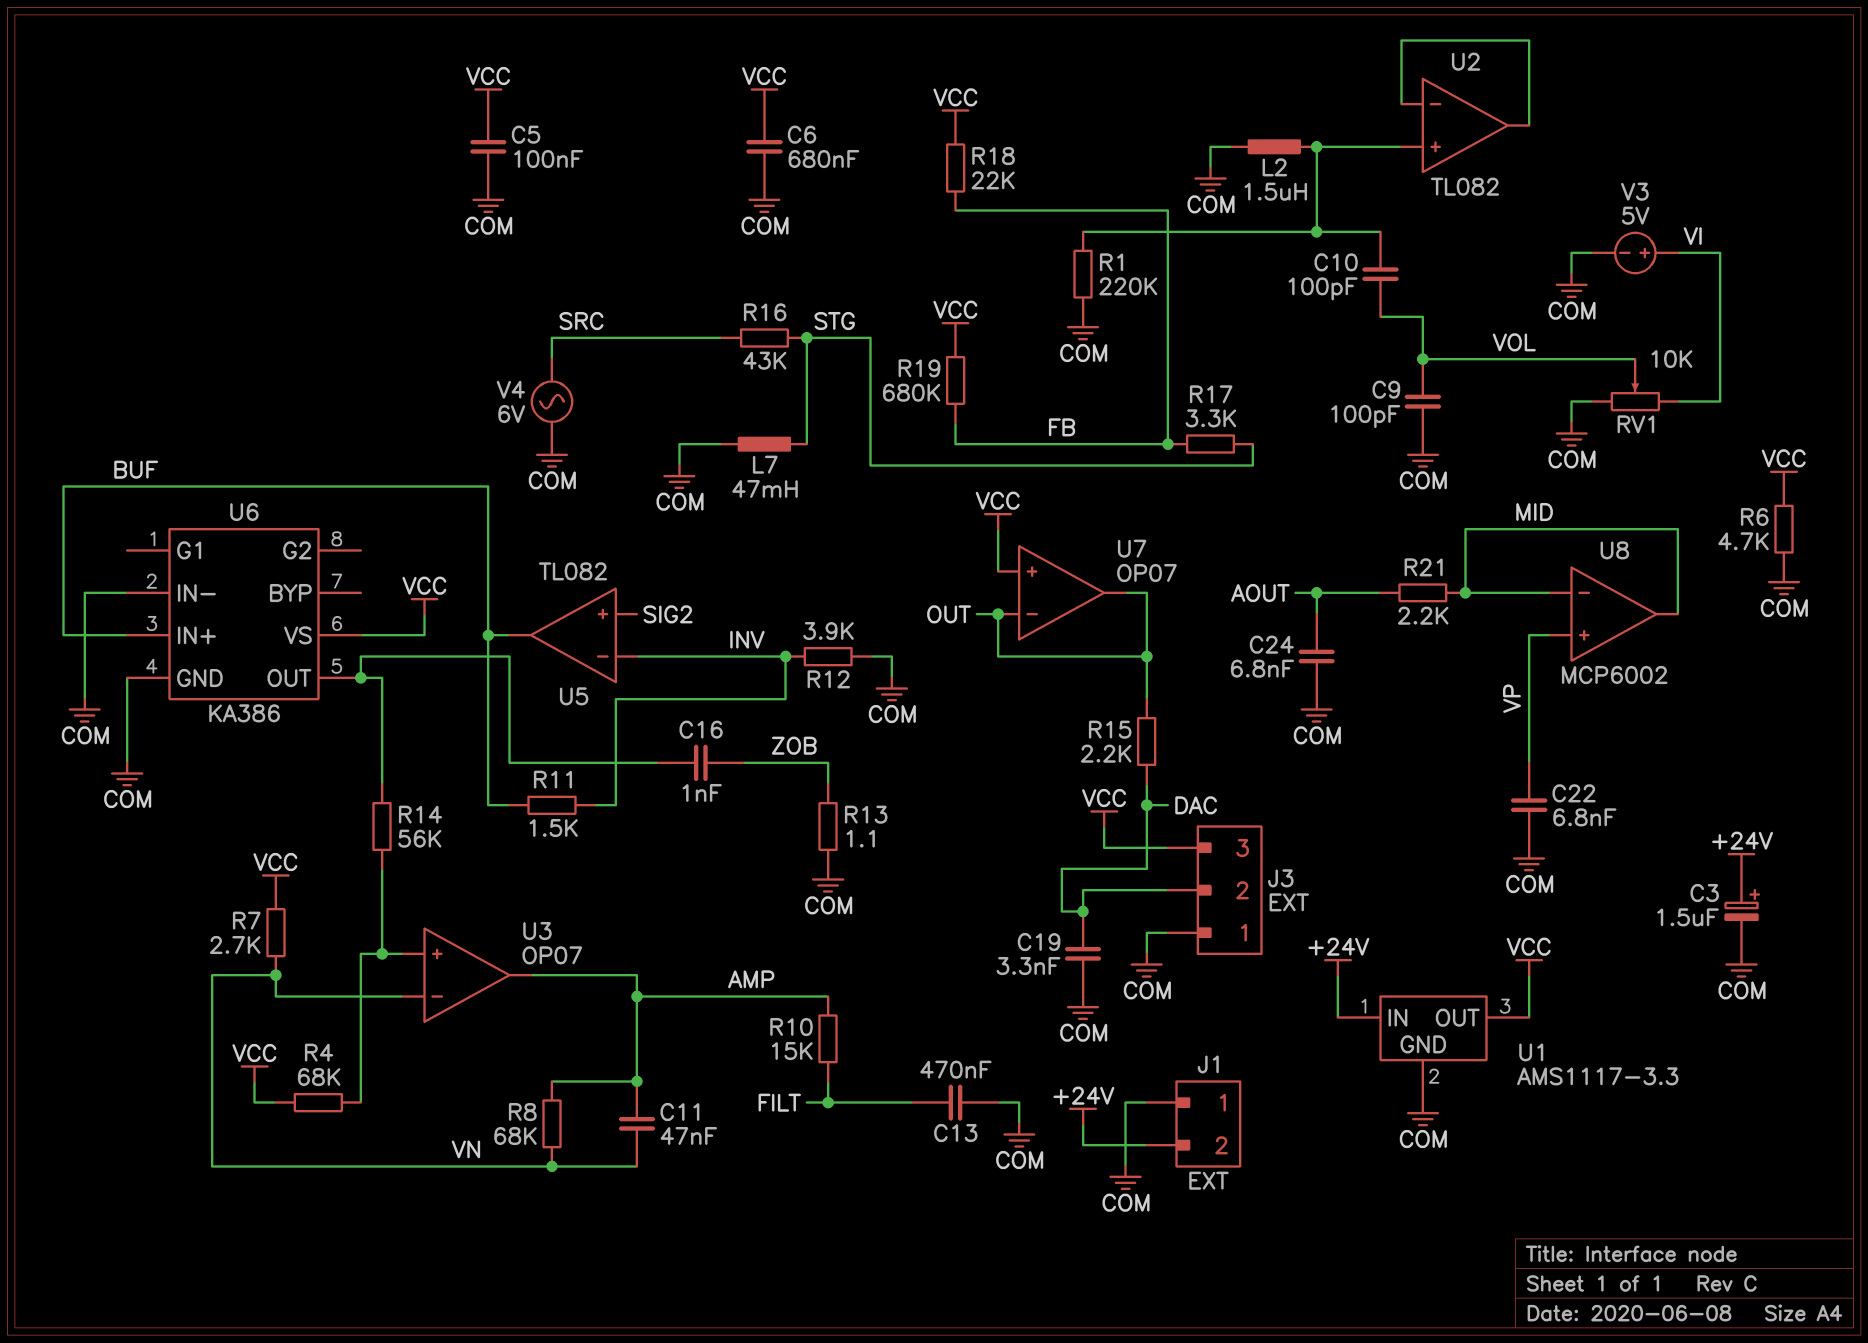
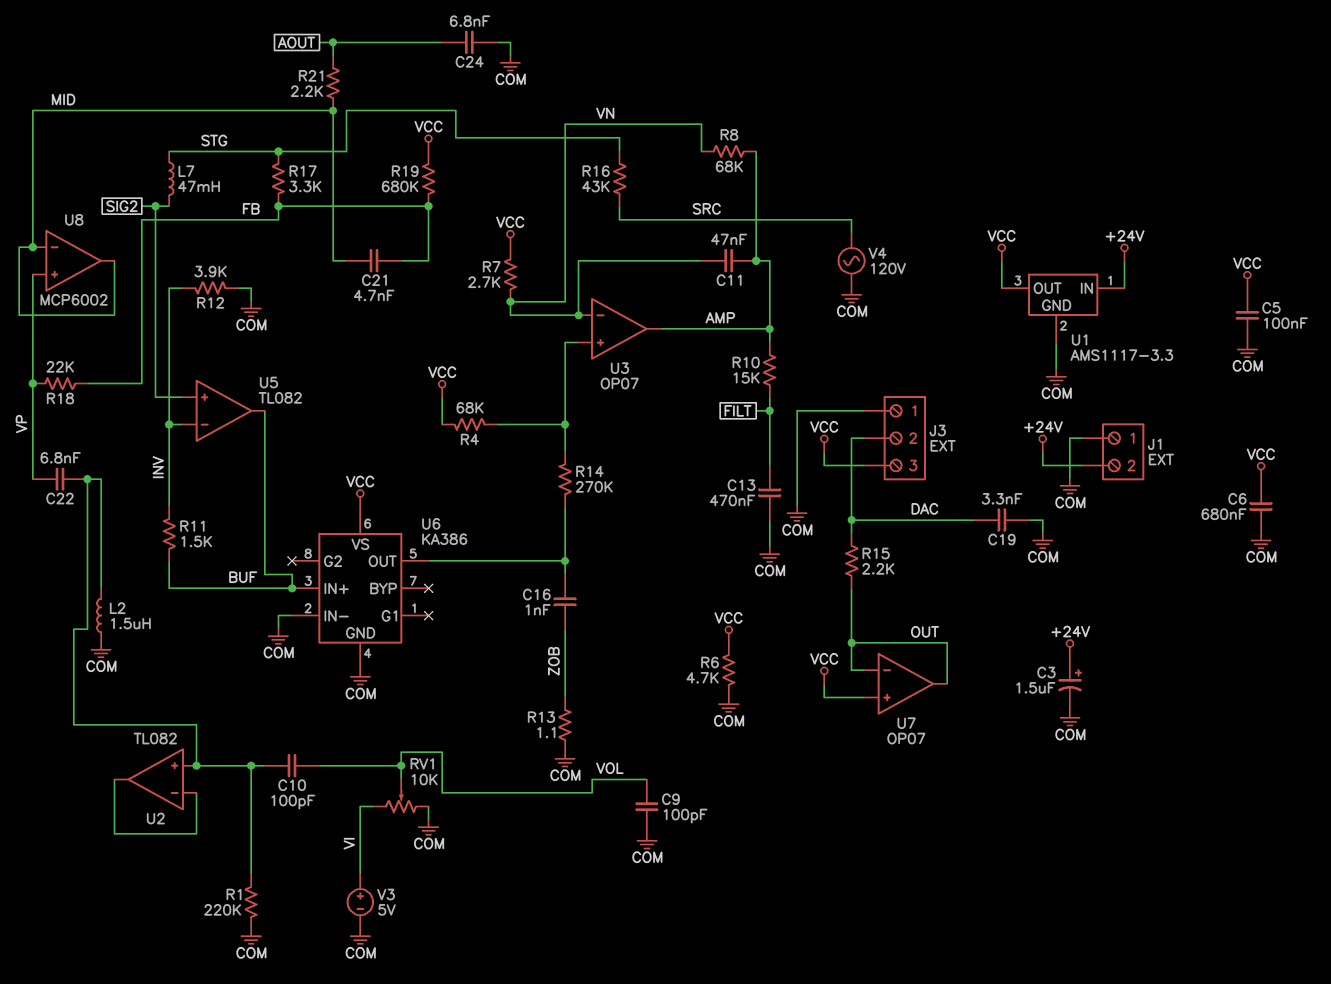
C21: none -> 4.7nF (FB, MID)
C22: 6.8nF (COM, VP) -> 6.8nF (U2/in+, VP)
L7: 47mH (COM, STG) -> 47mH (SIG2, STG)
R14: 56k (U3/in+, U6/OUT) -> 270k (U3/in+, U6/OUT)
R18: 22k (FB, VCC) -> 22k (FB, VP)
V4: AC 6V (COM, SRC) -> AC 120V (COM, SRC)

